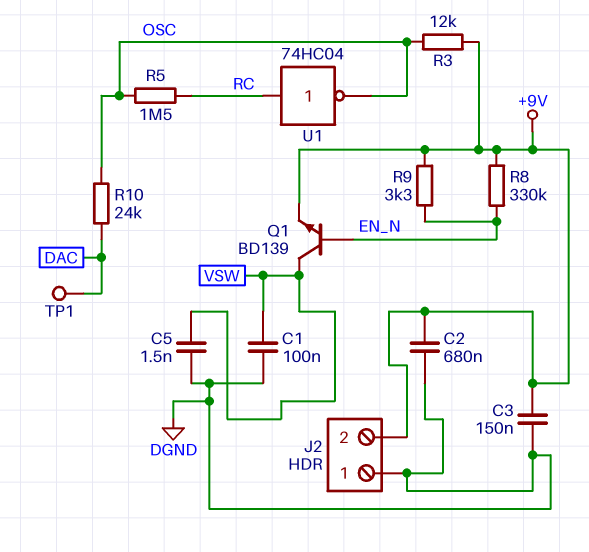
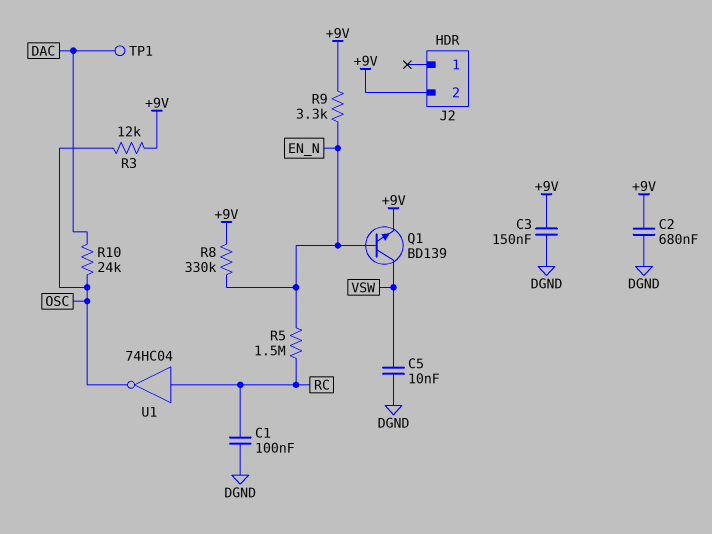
C1: 100nF (DGND, VSW) -> 100nF (DGND, RC)
C5: 1.5nF (DGND, VSW) -> 10nF (DGND, VSW)
J2 pin 1: DGND -> none
R5: 1.5M (OSC, RC) -> 1.5M (EN_N, RC)

